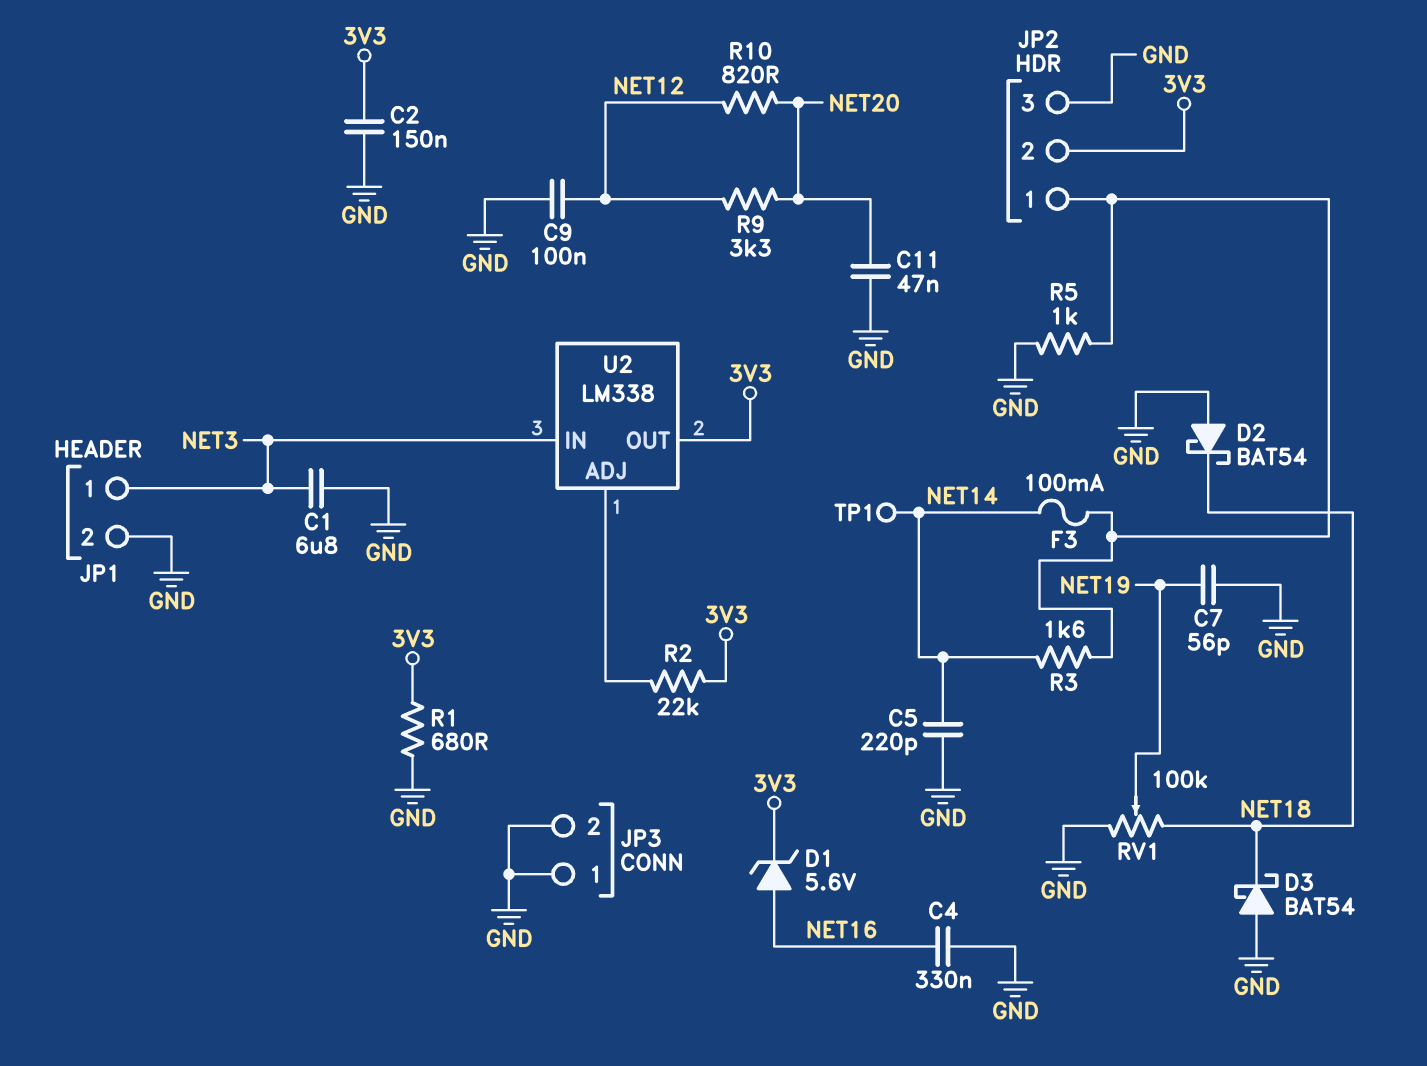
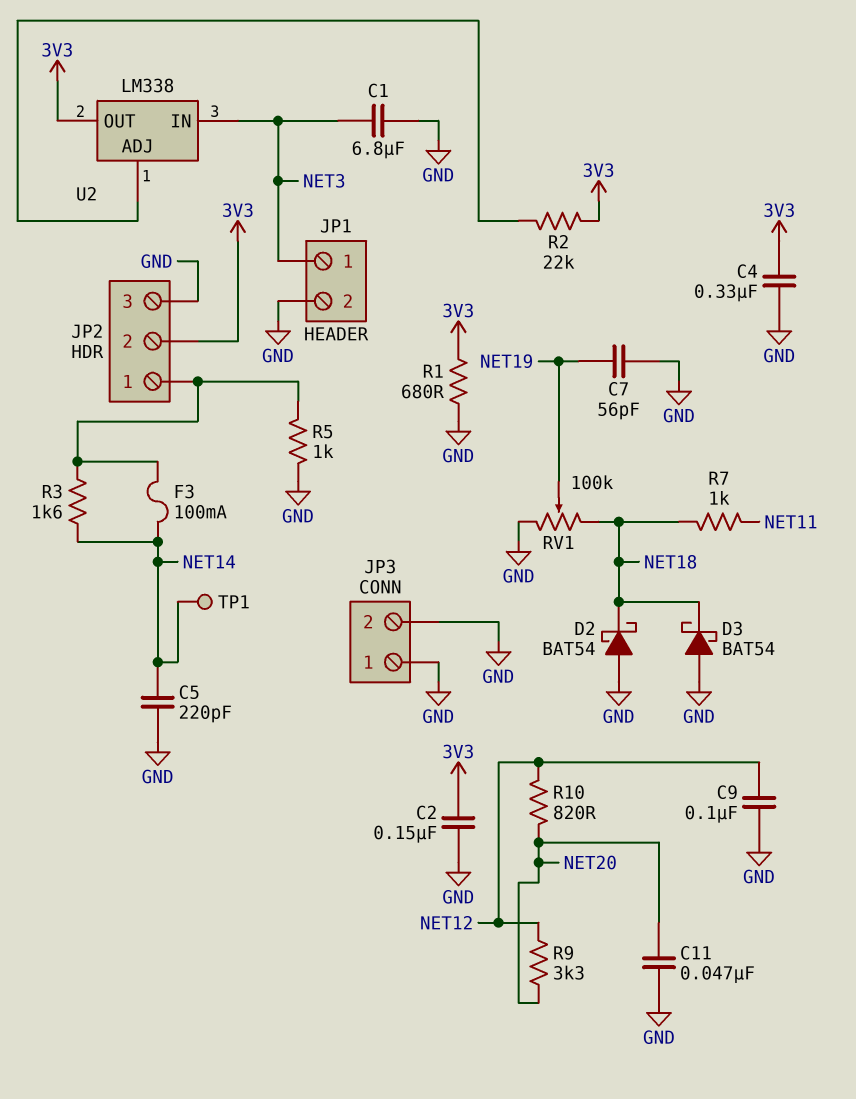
C4: 330nF (GND, NET16) -> 330nF (3V3, GND)
D1: zener 5.6V (A NET16, K 3V3) -> none
R7: none -> 1k (NET11, NET18)

